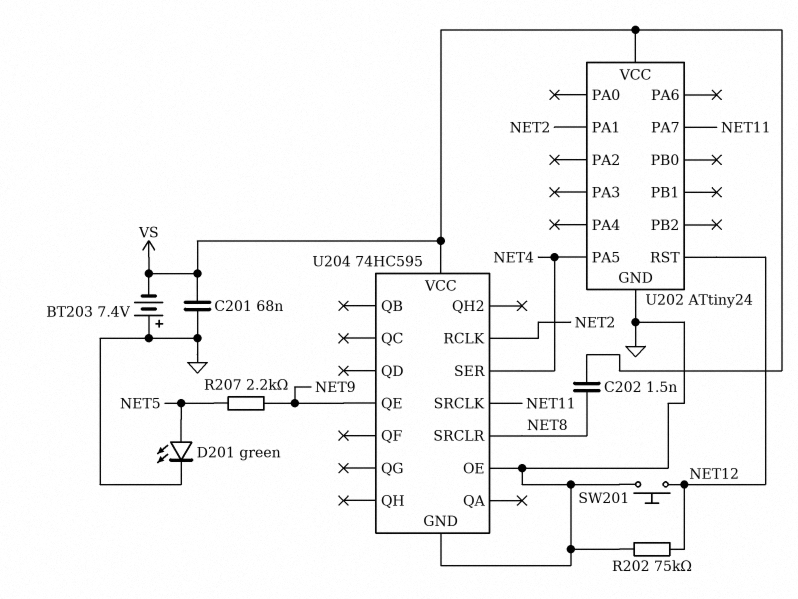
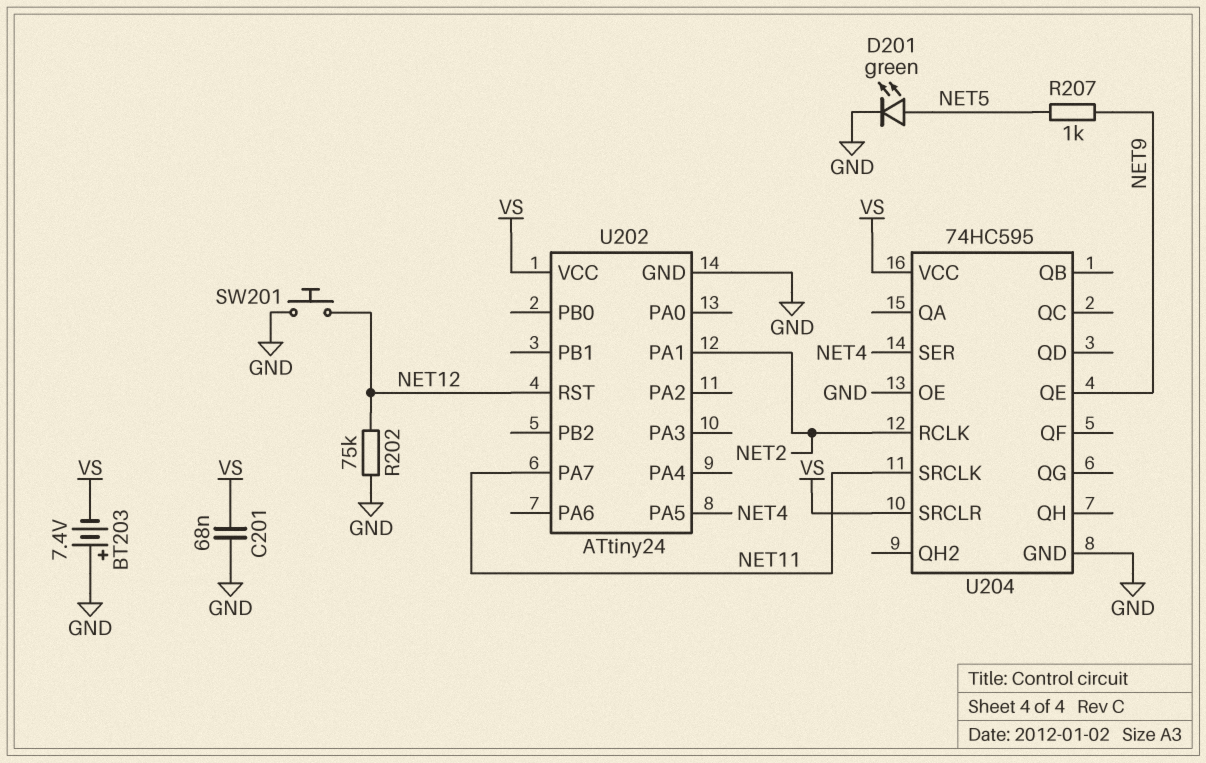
C202: 1.5nF (NET8, VS) -> none
R207: 2.2k (NET5, NET9) -> 1k (NET5, NET9)
U204 pin SRCLR: NET8 -> VS

